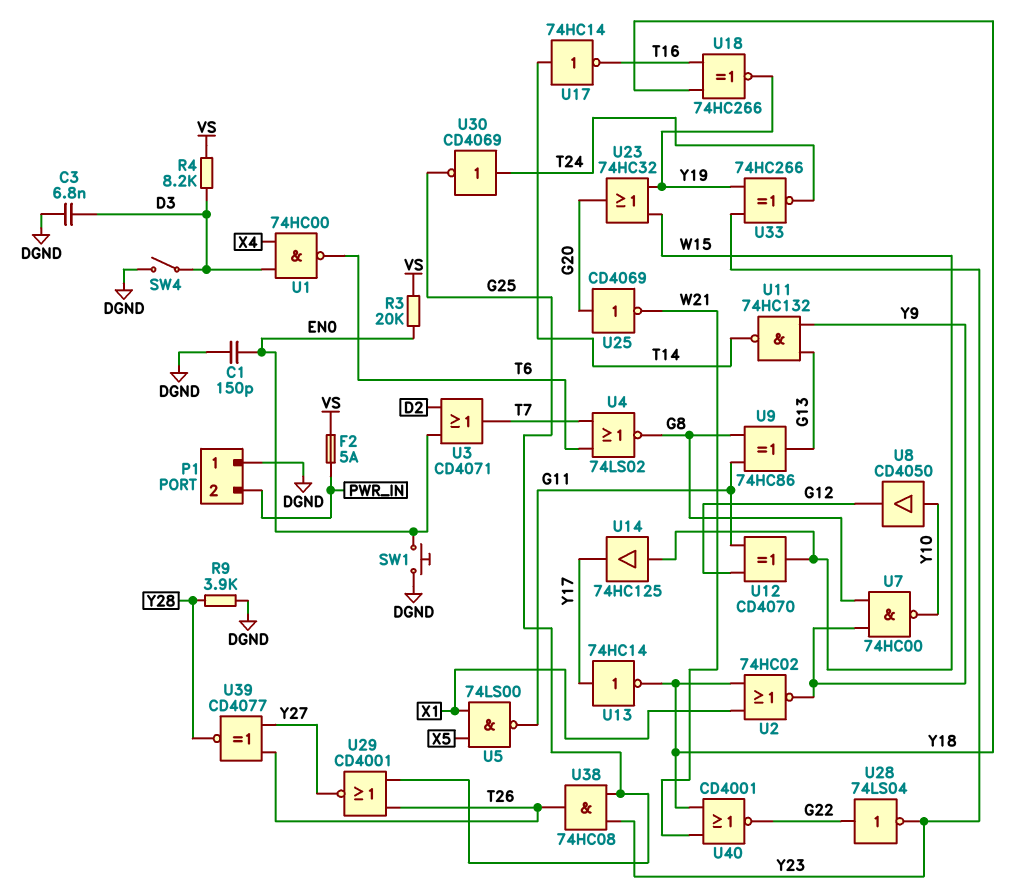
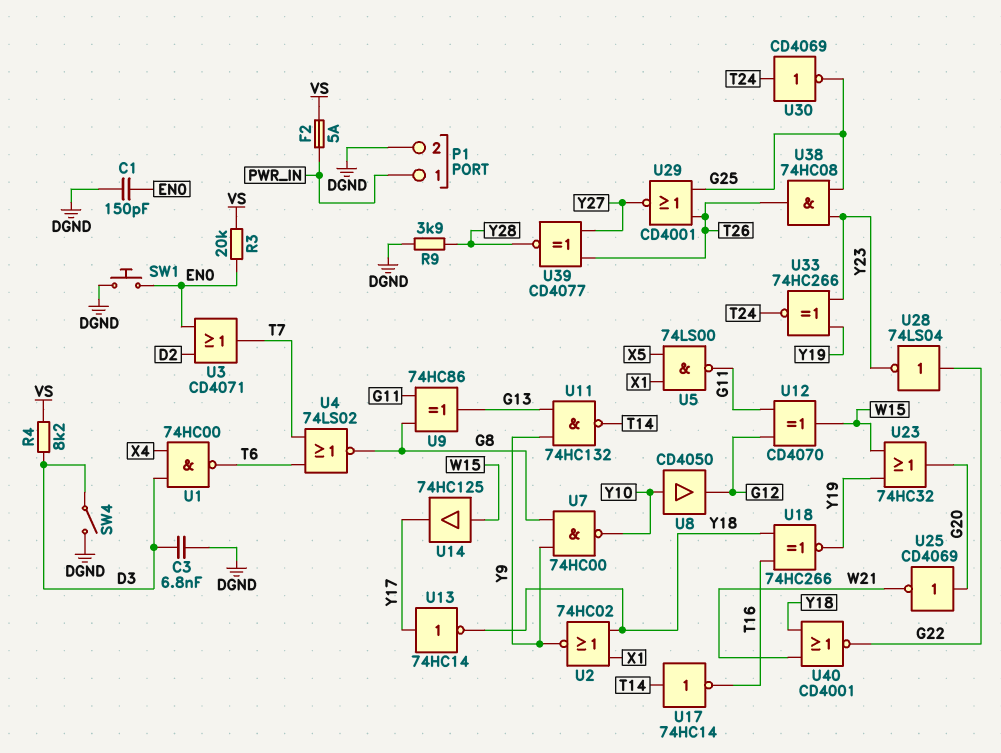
P1 pin 1: DGND -> PWR_IN
P1 pin 2: PWR_IN -> DGND

